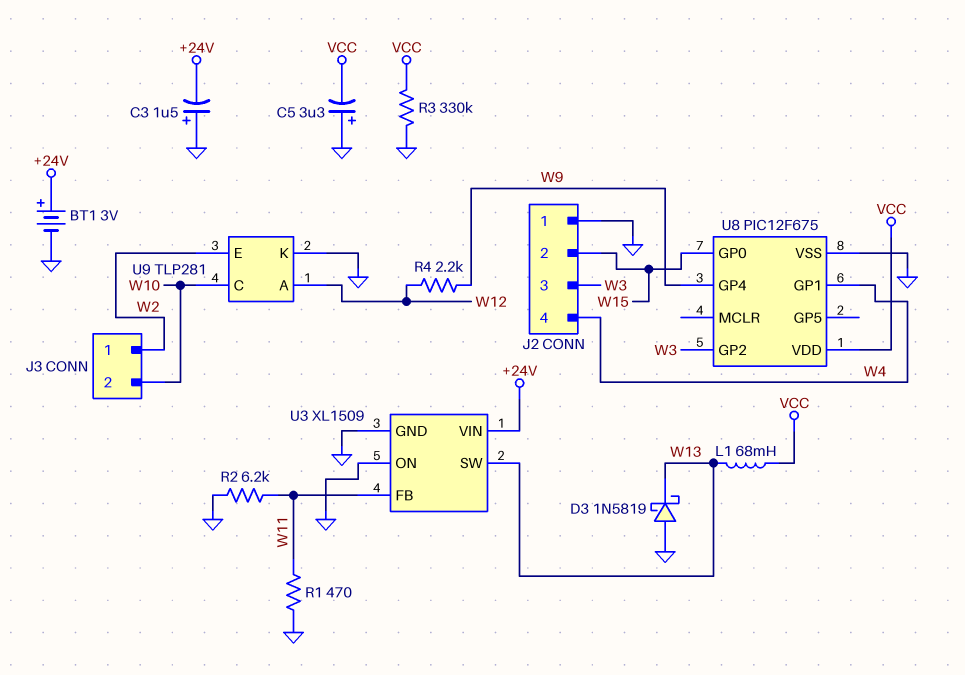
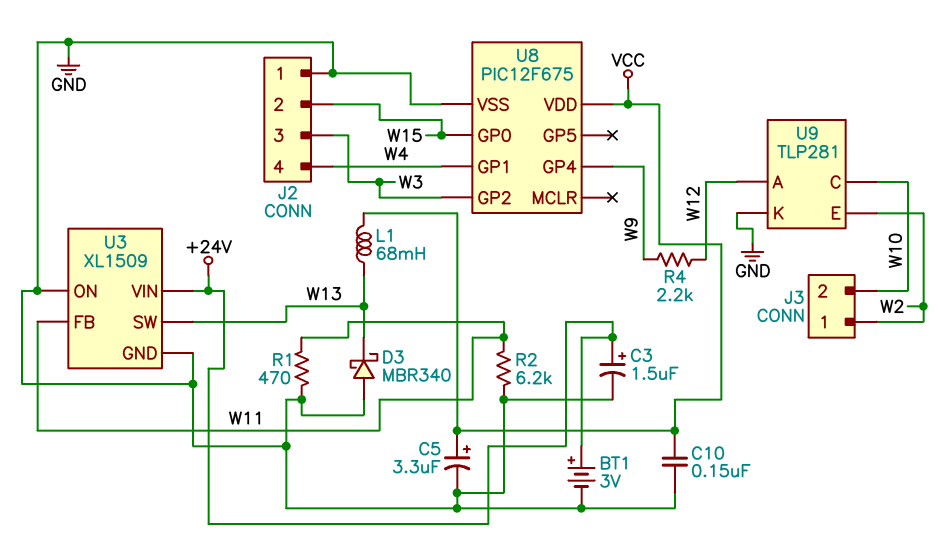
C3: 1.5uF (plus GND, minus +24V) -> 1.5uF (plus +24V, minus GND)
C5: 3.3uF (plus GND, minus VCC) -> 3.3uF (plus VCC, minus GND)
C10: none -> 150nF (GND, VCC)
D3: schottky 1N5819 (A GND, K W13) -> schottky MBR340 (A GND, K W13)
R3: 330k (GND, VCC) -> none

